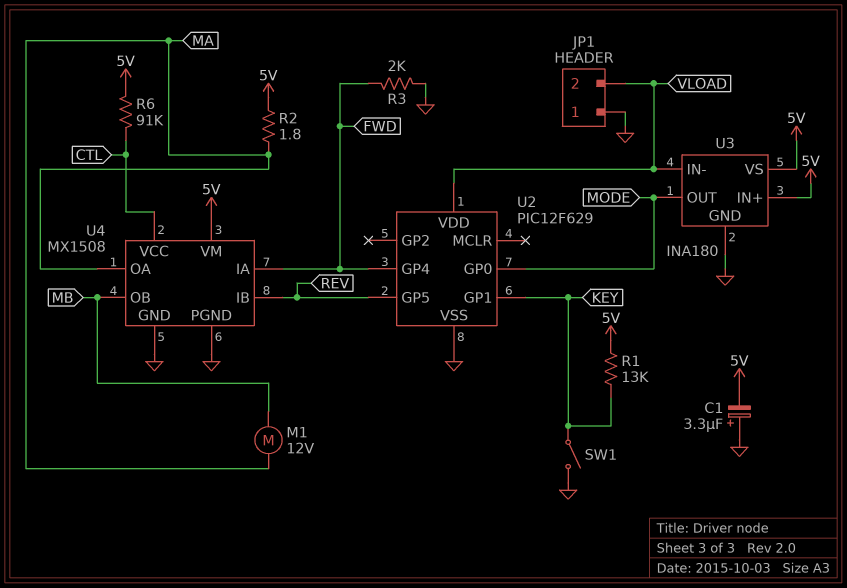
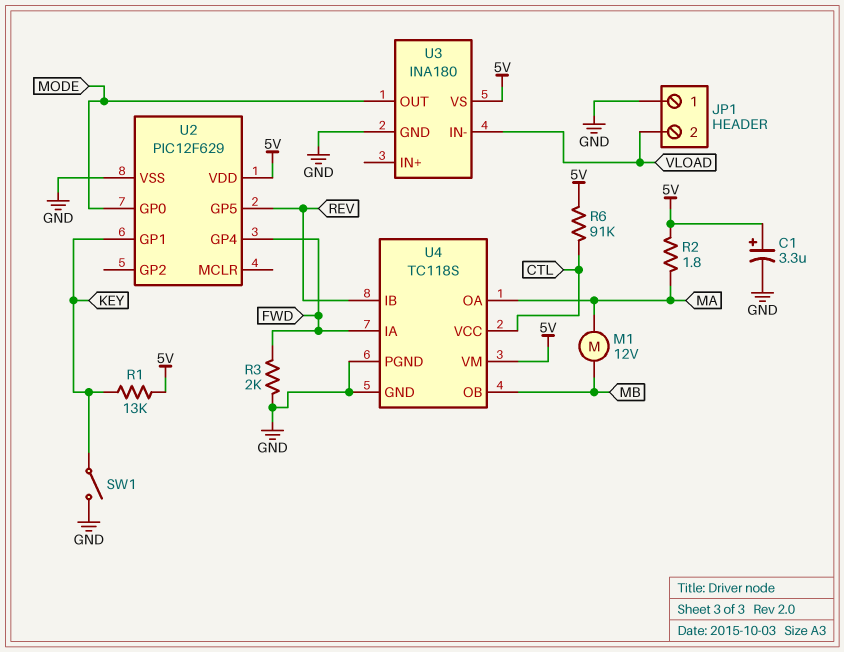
C1: 3.3uF (plus GND, minus 5V) -> 3.3uF (plus 5V, minus GND)
U2 pin VDD: VLOAD -> 5V
U3 pin IN+: 5V -> none
U4: MX1508 -> TC118S

